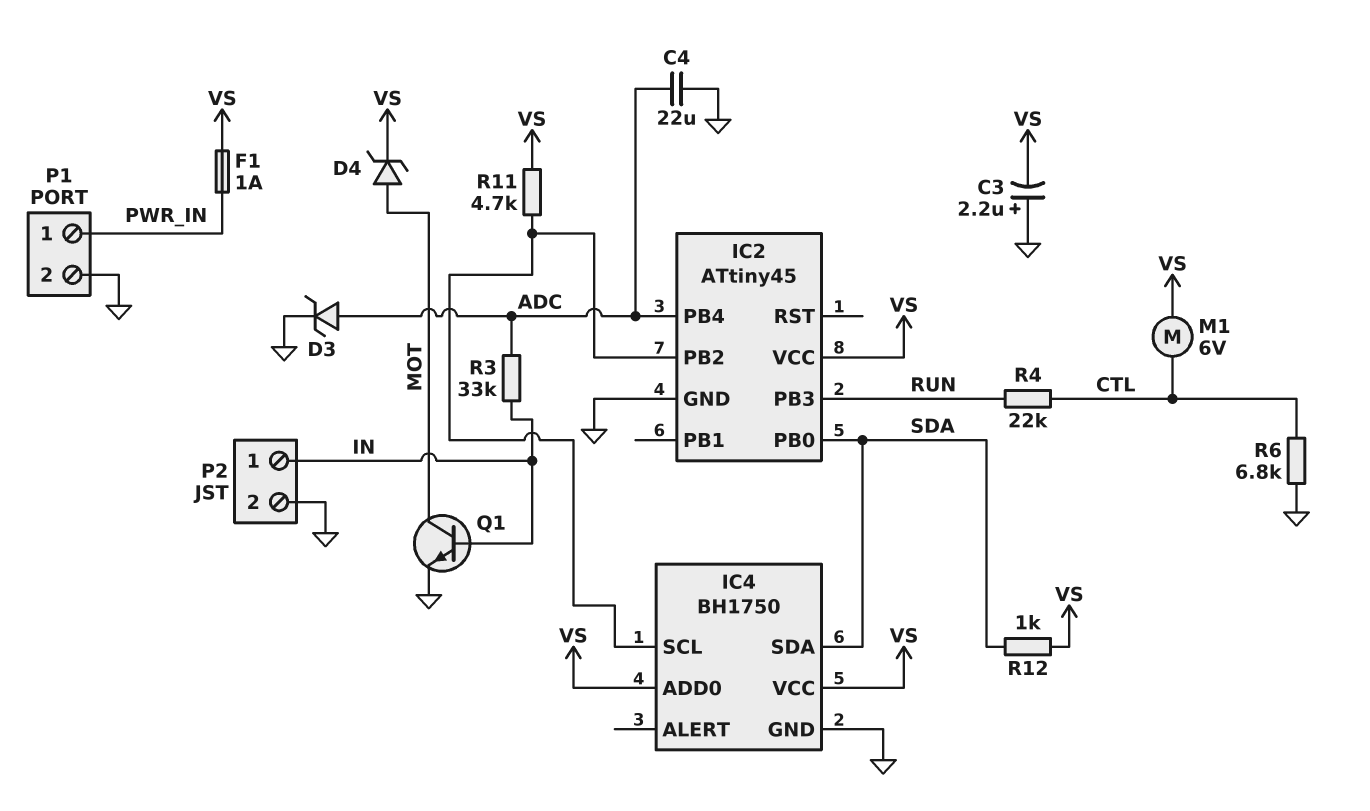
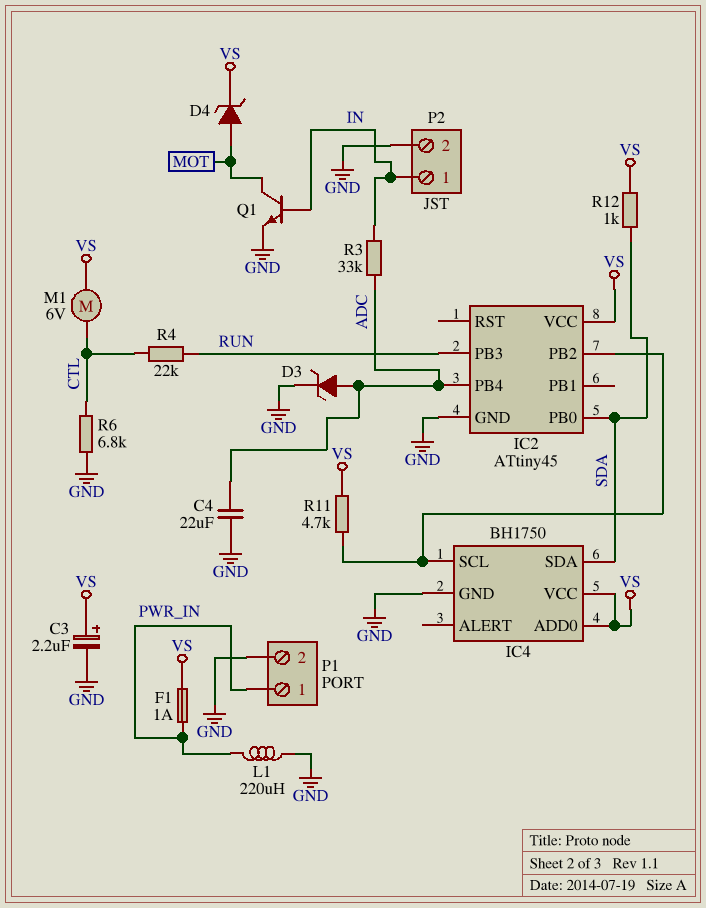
C3: 2.2uF (plus GND, minus VS) -> 2.2uF (plus VS, minus GND)
L1: none -> 220uH (GND, PWR_IN)

